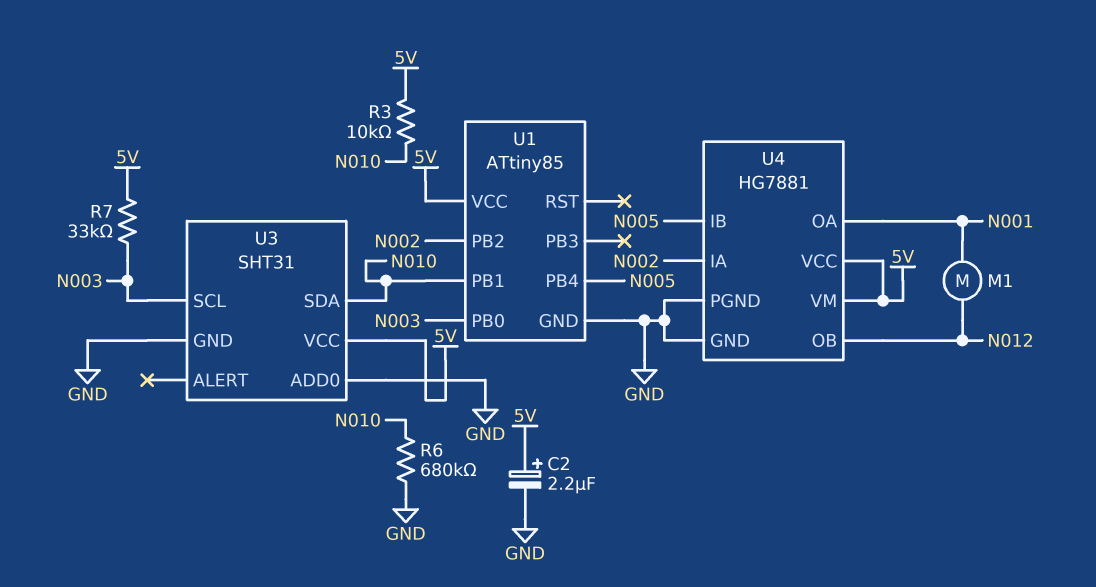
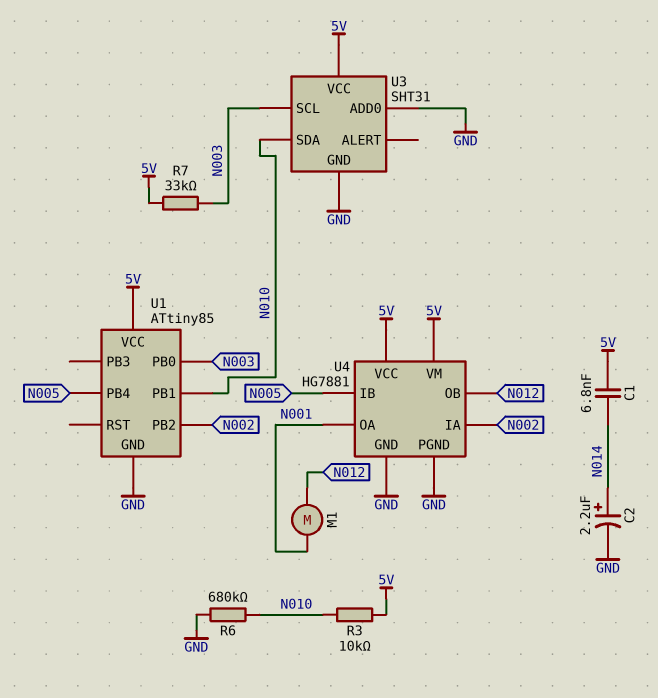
C1: none -> 6.8nF (5V, N014)
C2: 2.2uF (plus 5V, minus GND) -> 2.2uF (plus N014, minus GND)

